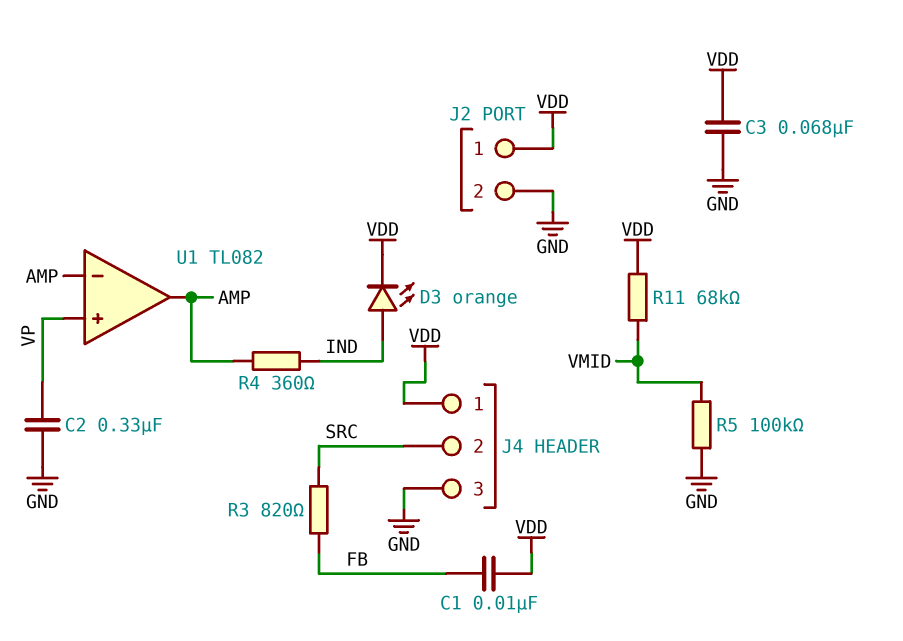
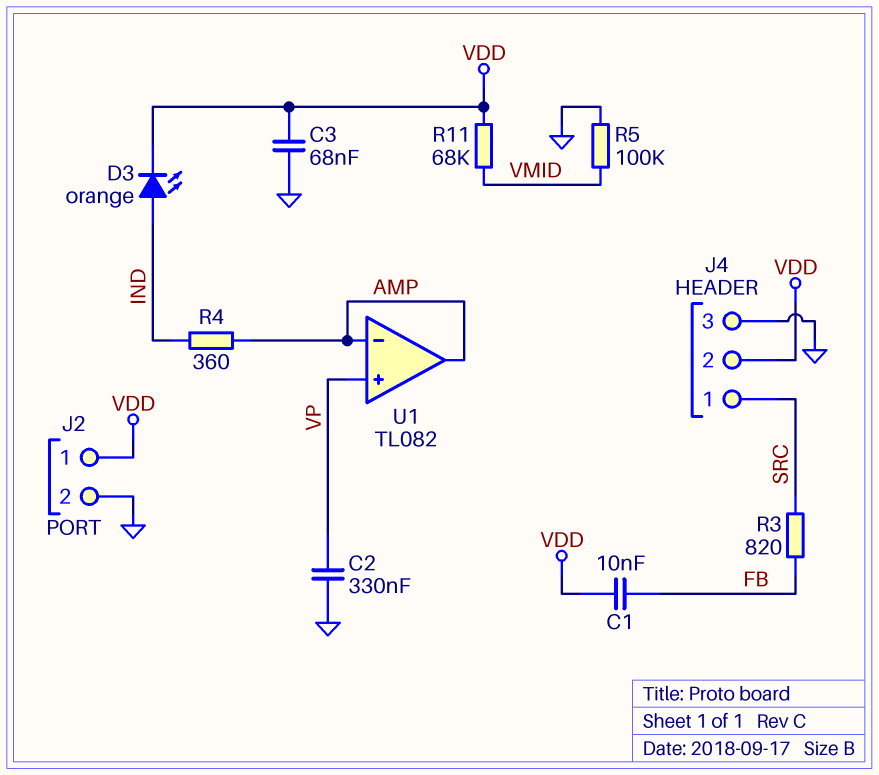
J4 pin 1: VDD -> SRC
J4 pin 2: SRC -> VDD

